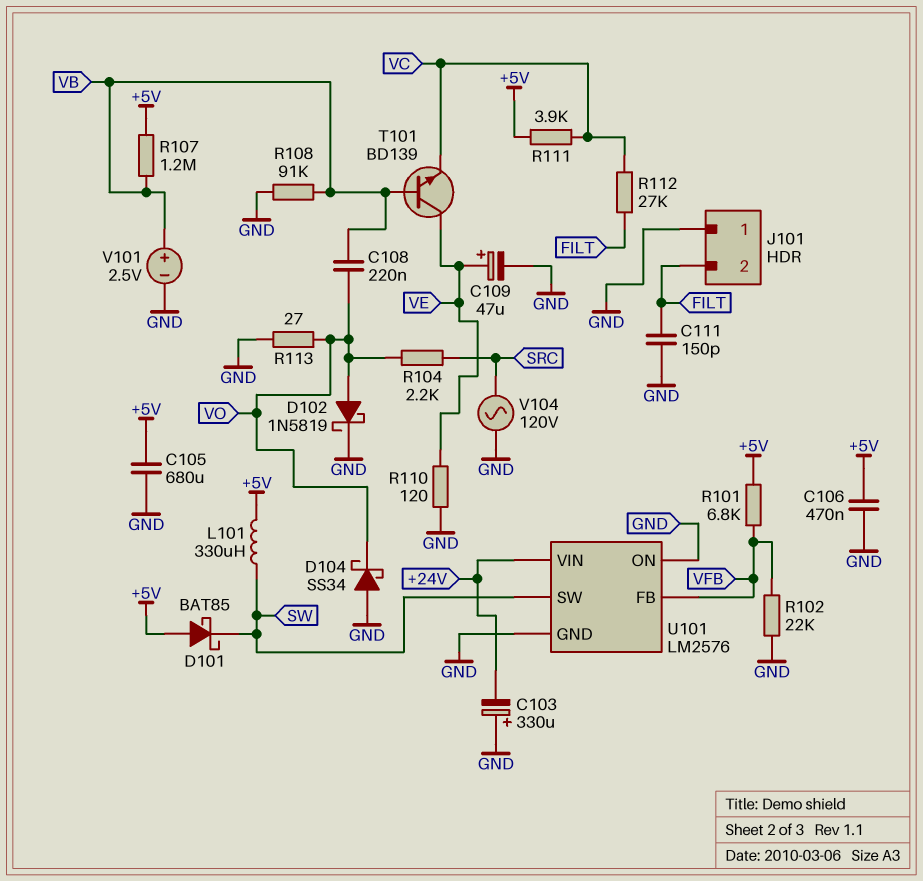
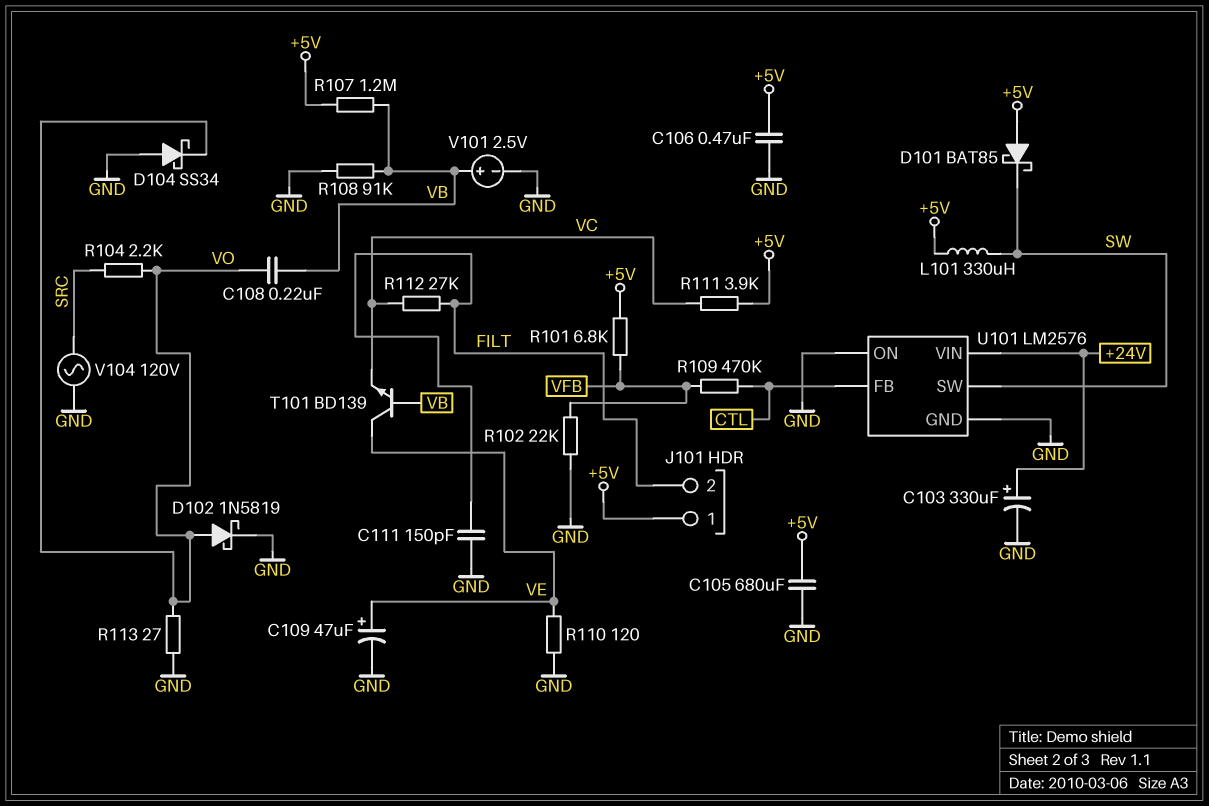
C103: 330uF (plus GND, minus +24V) -> 330uF (plus +24V, minus GND)
J101 pin 1: GND -> +5V
R109: none -> 470k (CTL, VFB)
U101 pin FB: VFB -> CTL

